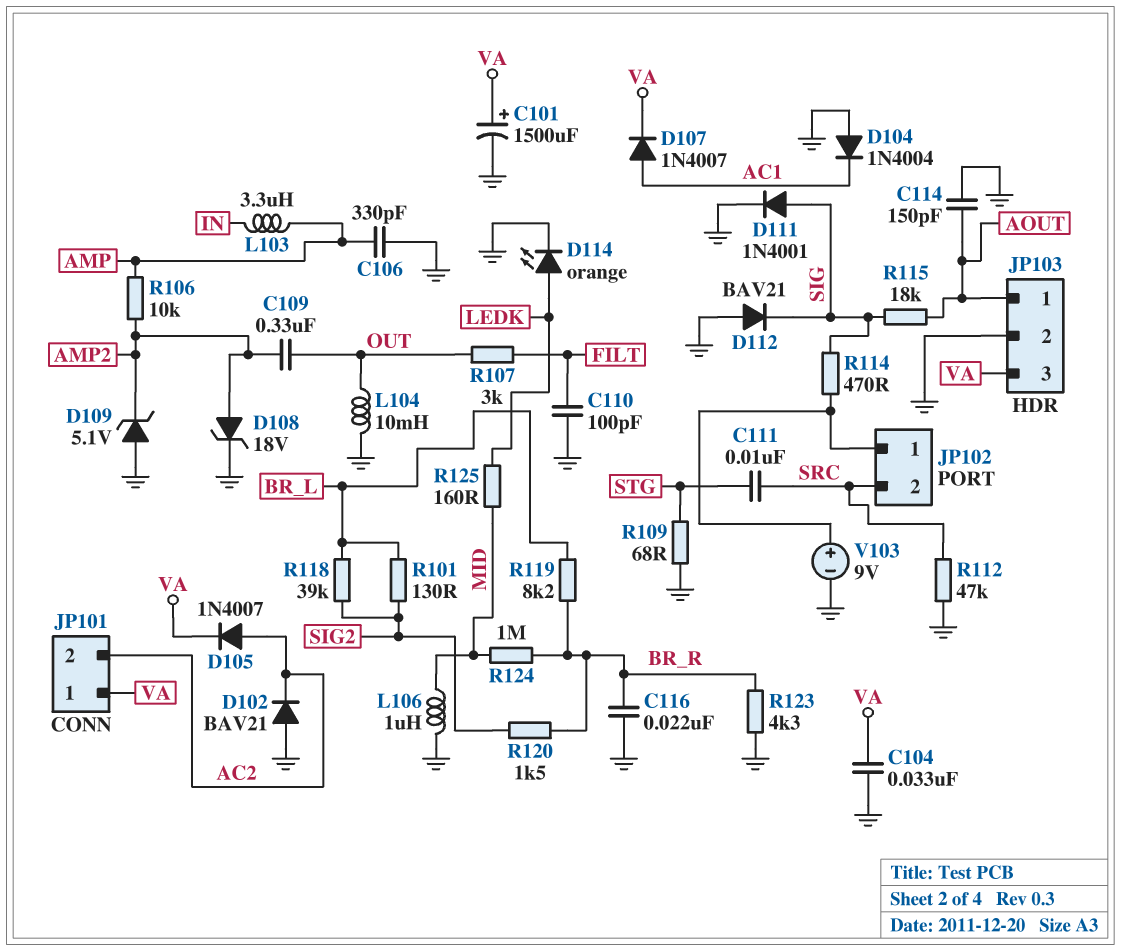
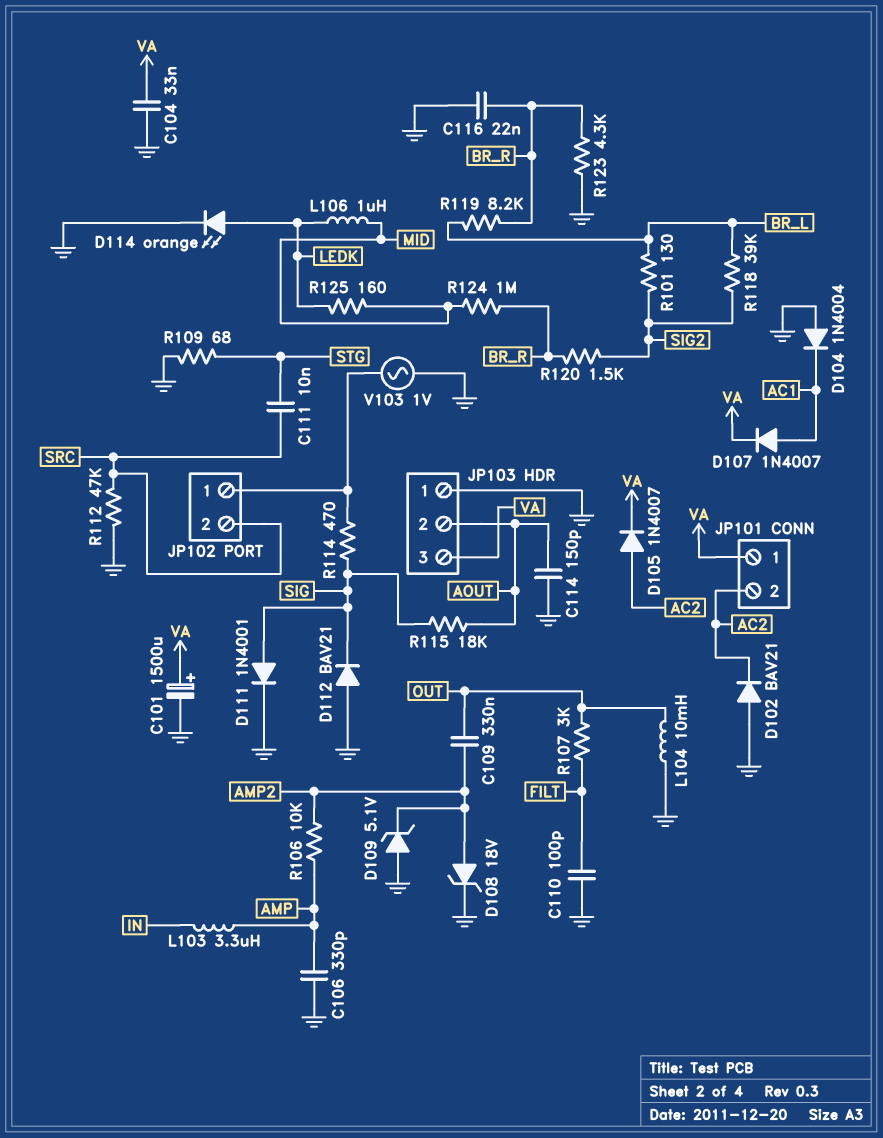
JP103 pin 1: AOUT -> GND
JP103 pin 2: GND -> AOUT
L106: 1uH (GND, MID) -> 1uH (LEDK, MID)
V103: 9V (plus JP102/1, minus GND) -> AC 1V (GND, JP102/1)

